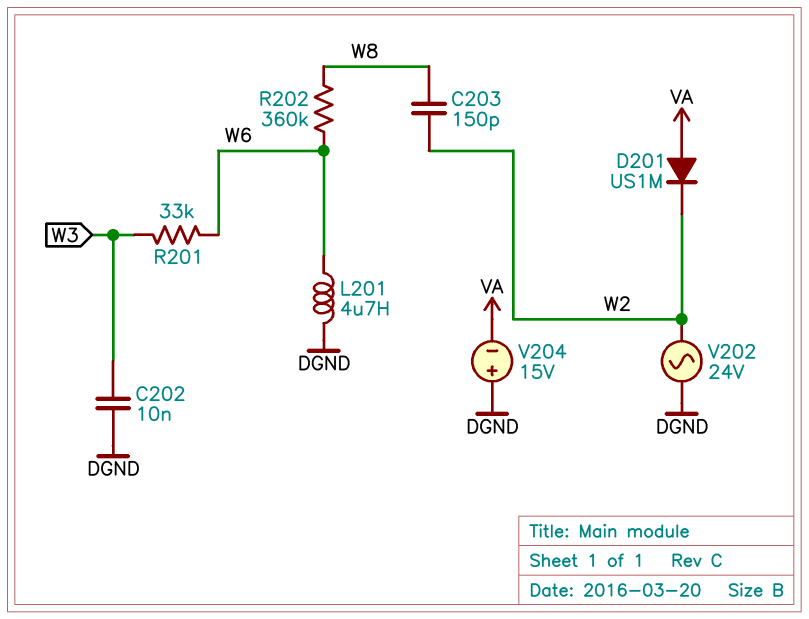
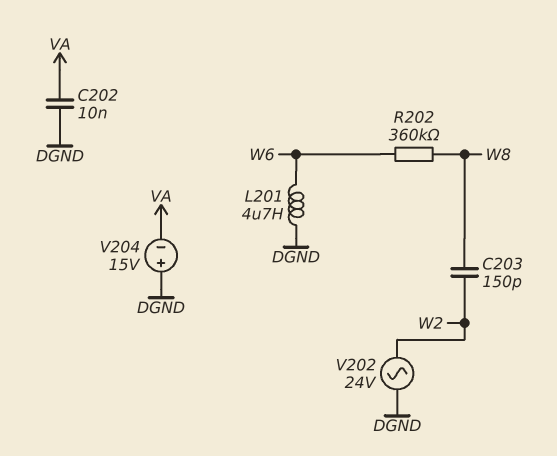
C202: 10nF (DGND, W3) -> 10nF (DGND, VA)
D201: diode US1M (A VA, K W2) -> none
R201: 33k (W3, W6) -> none

